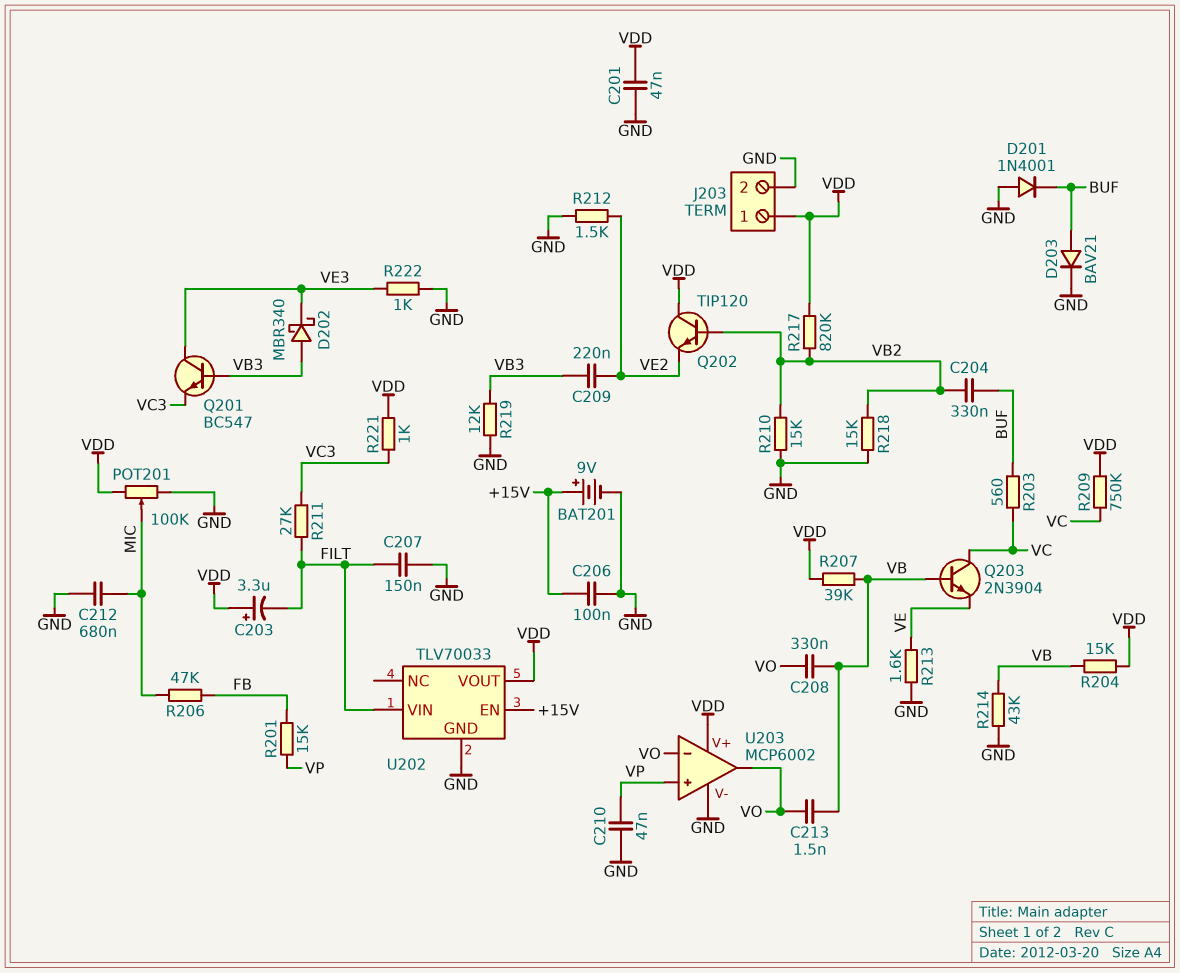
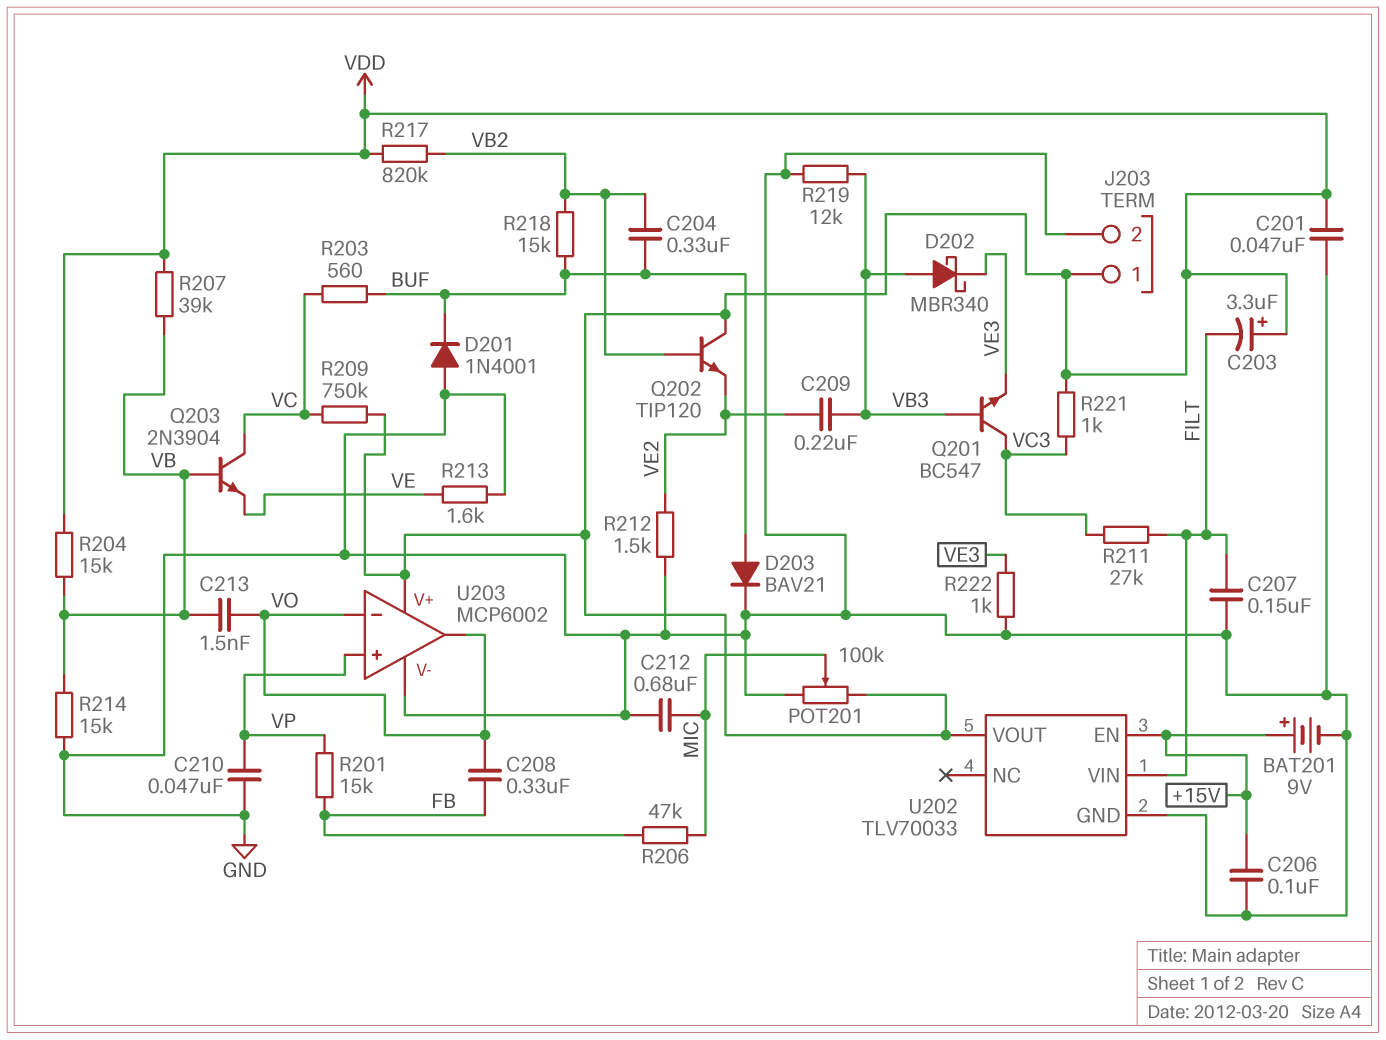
C208: 330nF (VB, VO) -> 330nF (FB, VO)
Q201: NPN BC547 (B VB3, C VE3, E VC3) -> NPN BC547 (B VB3, C VC3, E VE3)
R210: 15k (GND, VB2) -> none
R214: 43k (GND, VB) -> 15k (GND, VB)
R218: 15k (GND, VB2) -> 15k (BUF, VB2)

